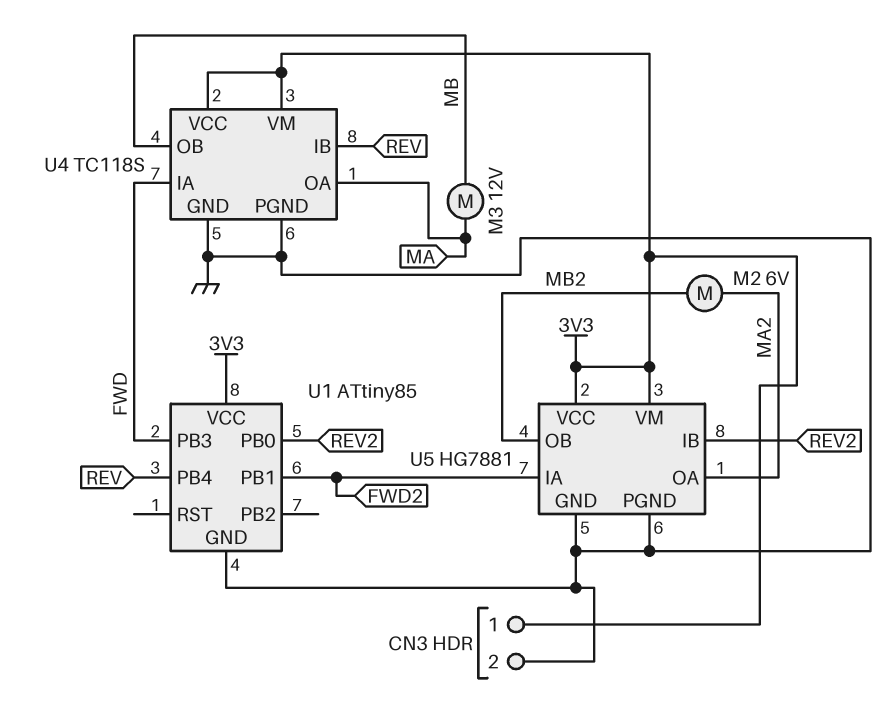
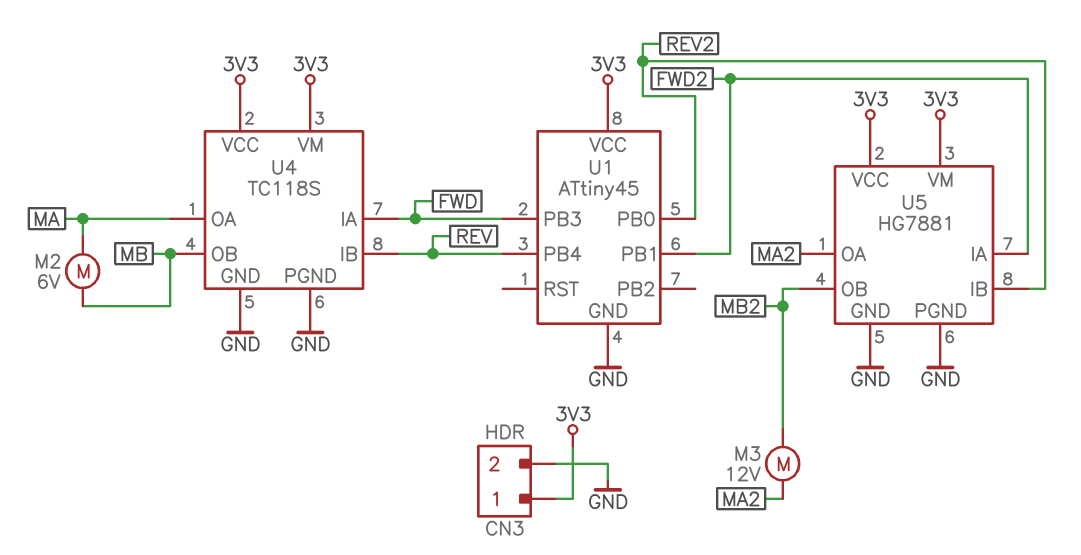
M2: motor 6V (MA2, MB2) -> motor 6V (MA, MB)
M3: motor 12V (MA, MB) -> motor 12V (MA2, MB2)
U1: ATtiny85 -> ATtiny45

